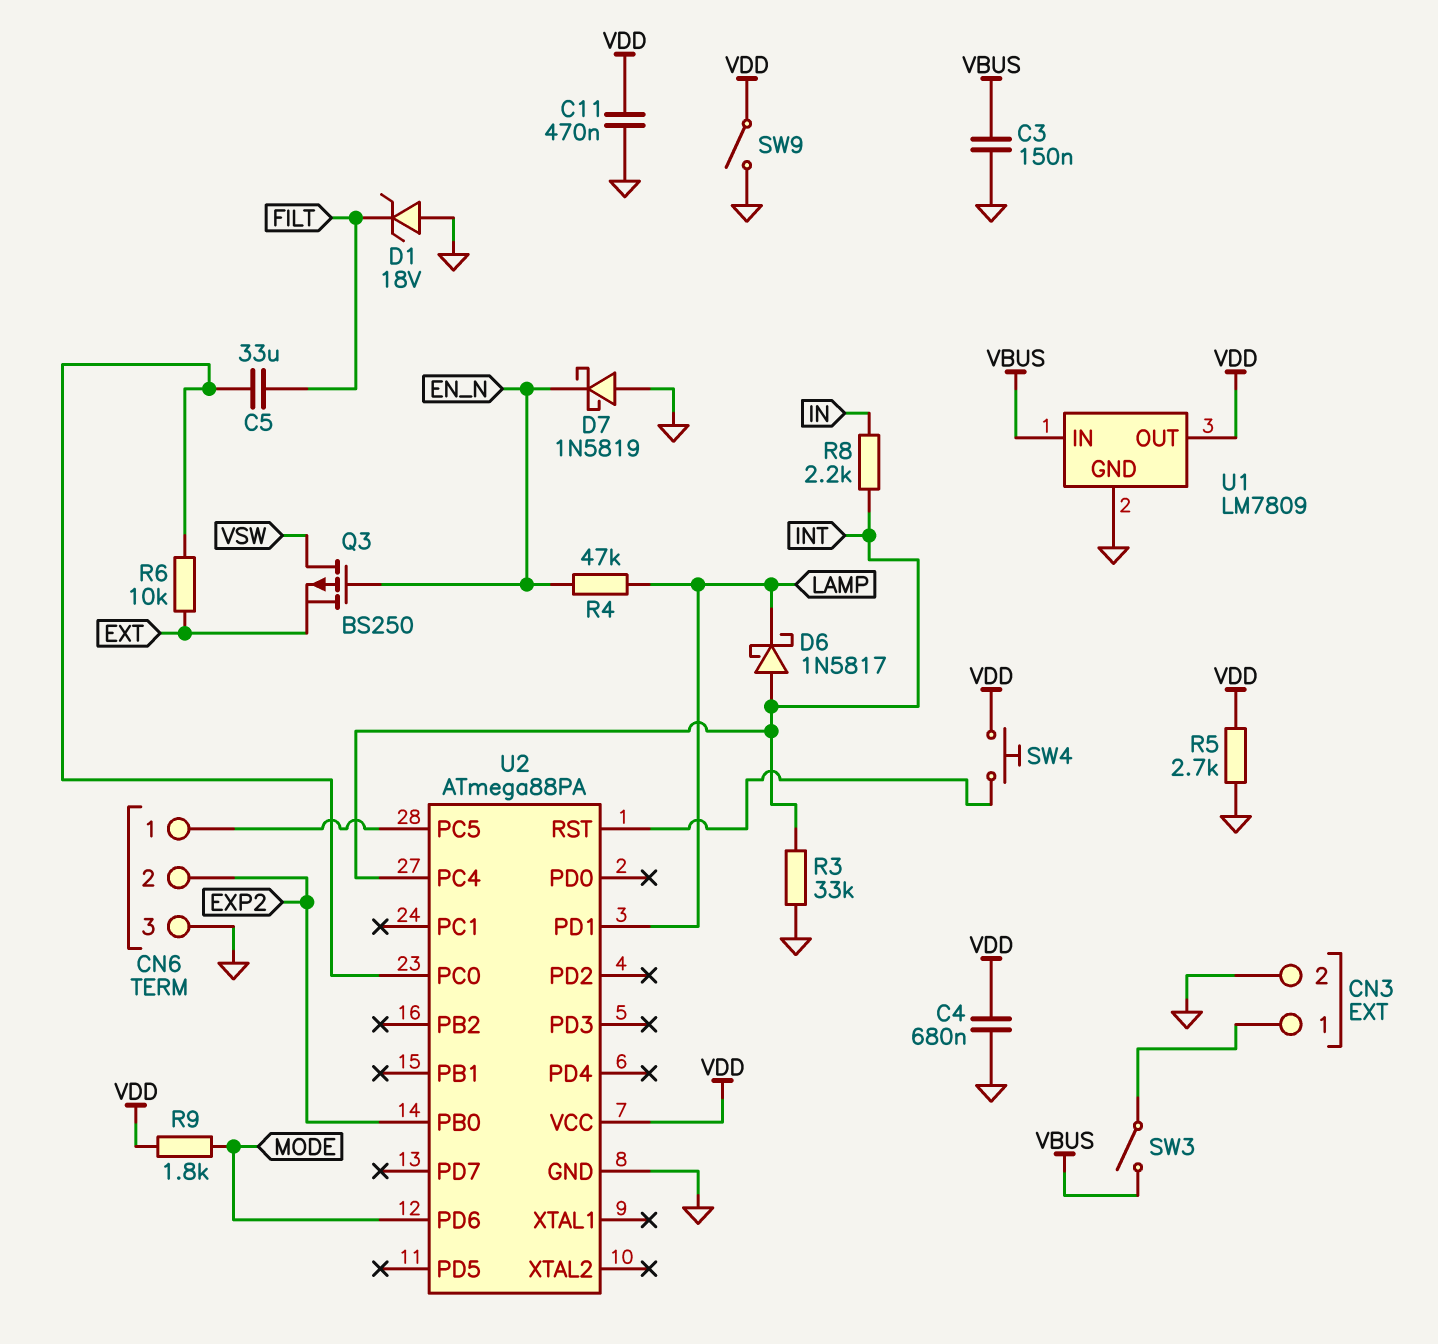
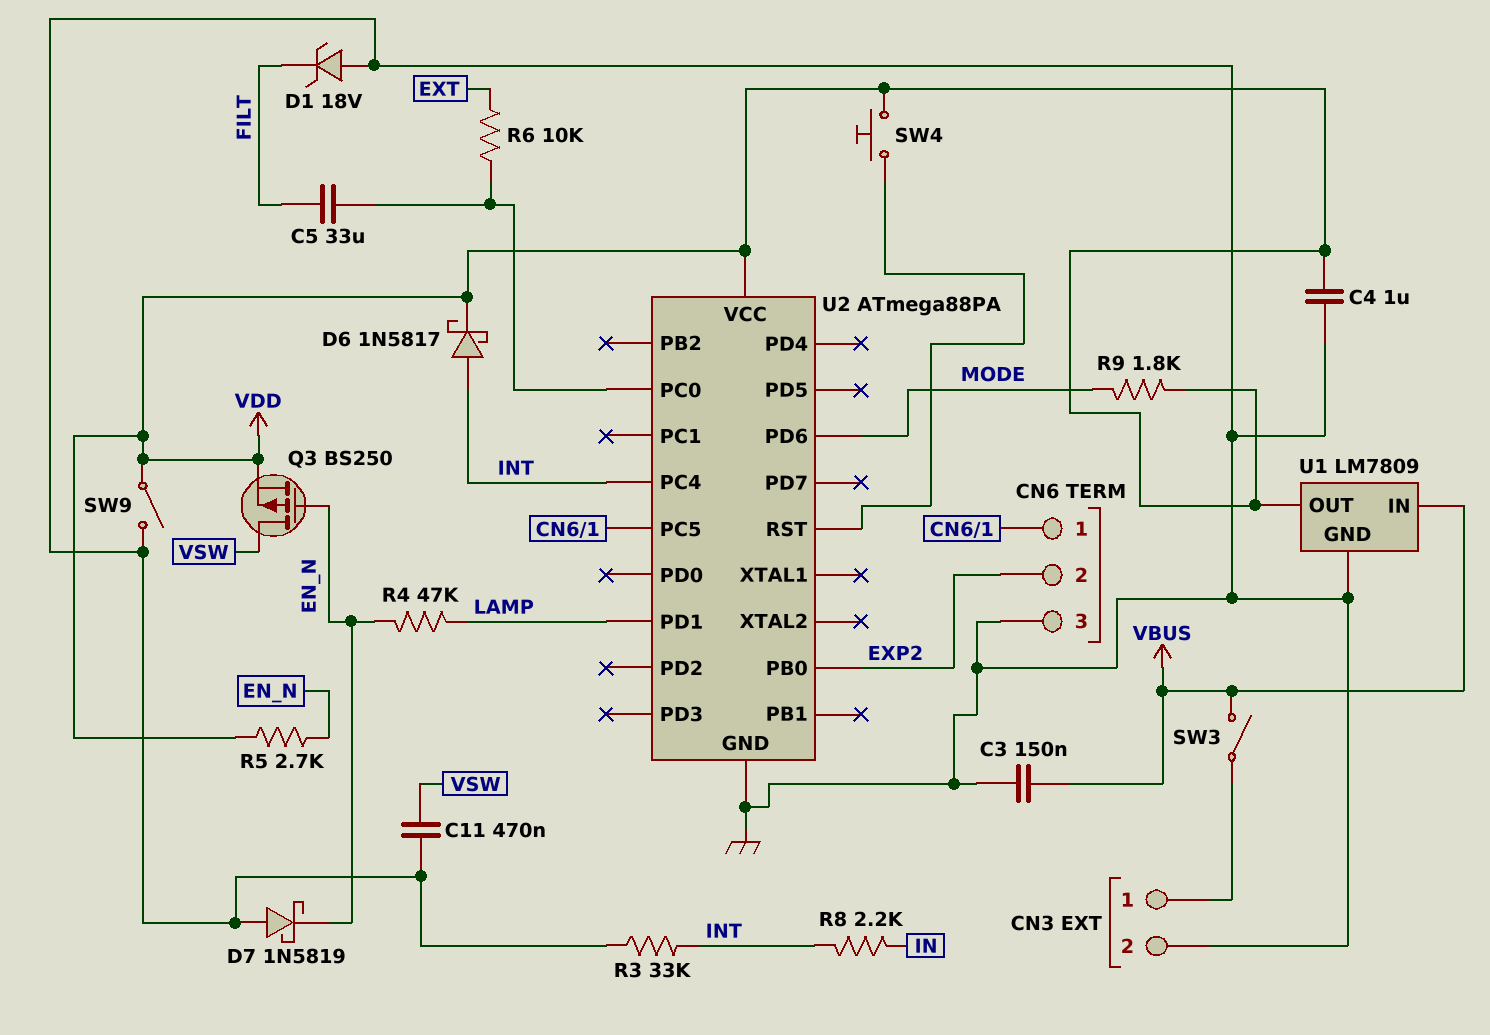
C4: 680nF (GND, VDD) -> 1uF (GND, VDD)
C11: 470nF (GND, VDD) -> 470nF (GND, VSW)
D6: schottky 1N5817 (A INT, K LAMP) -> schottky 1N5817 (A INT, K VDD)
Q3: PMOS BS250 (G EN_N, D VSW, S EXT) -> PMOS BS250 (G EN_N, D VSW, S VDD)
R5: 2.7k (GND, VDD) -> 2.7k (EN_N, VDD)

